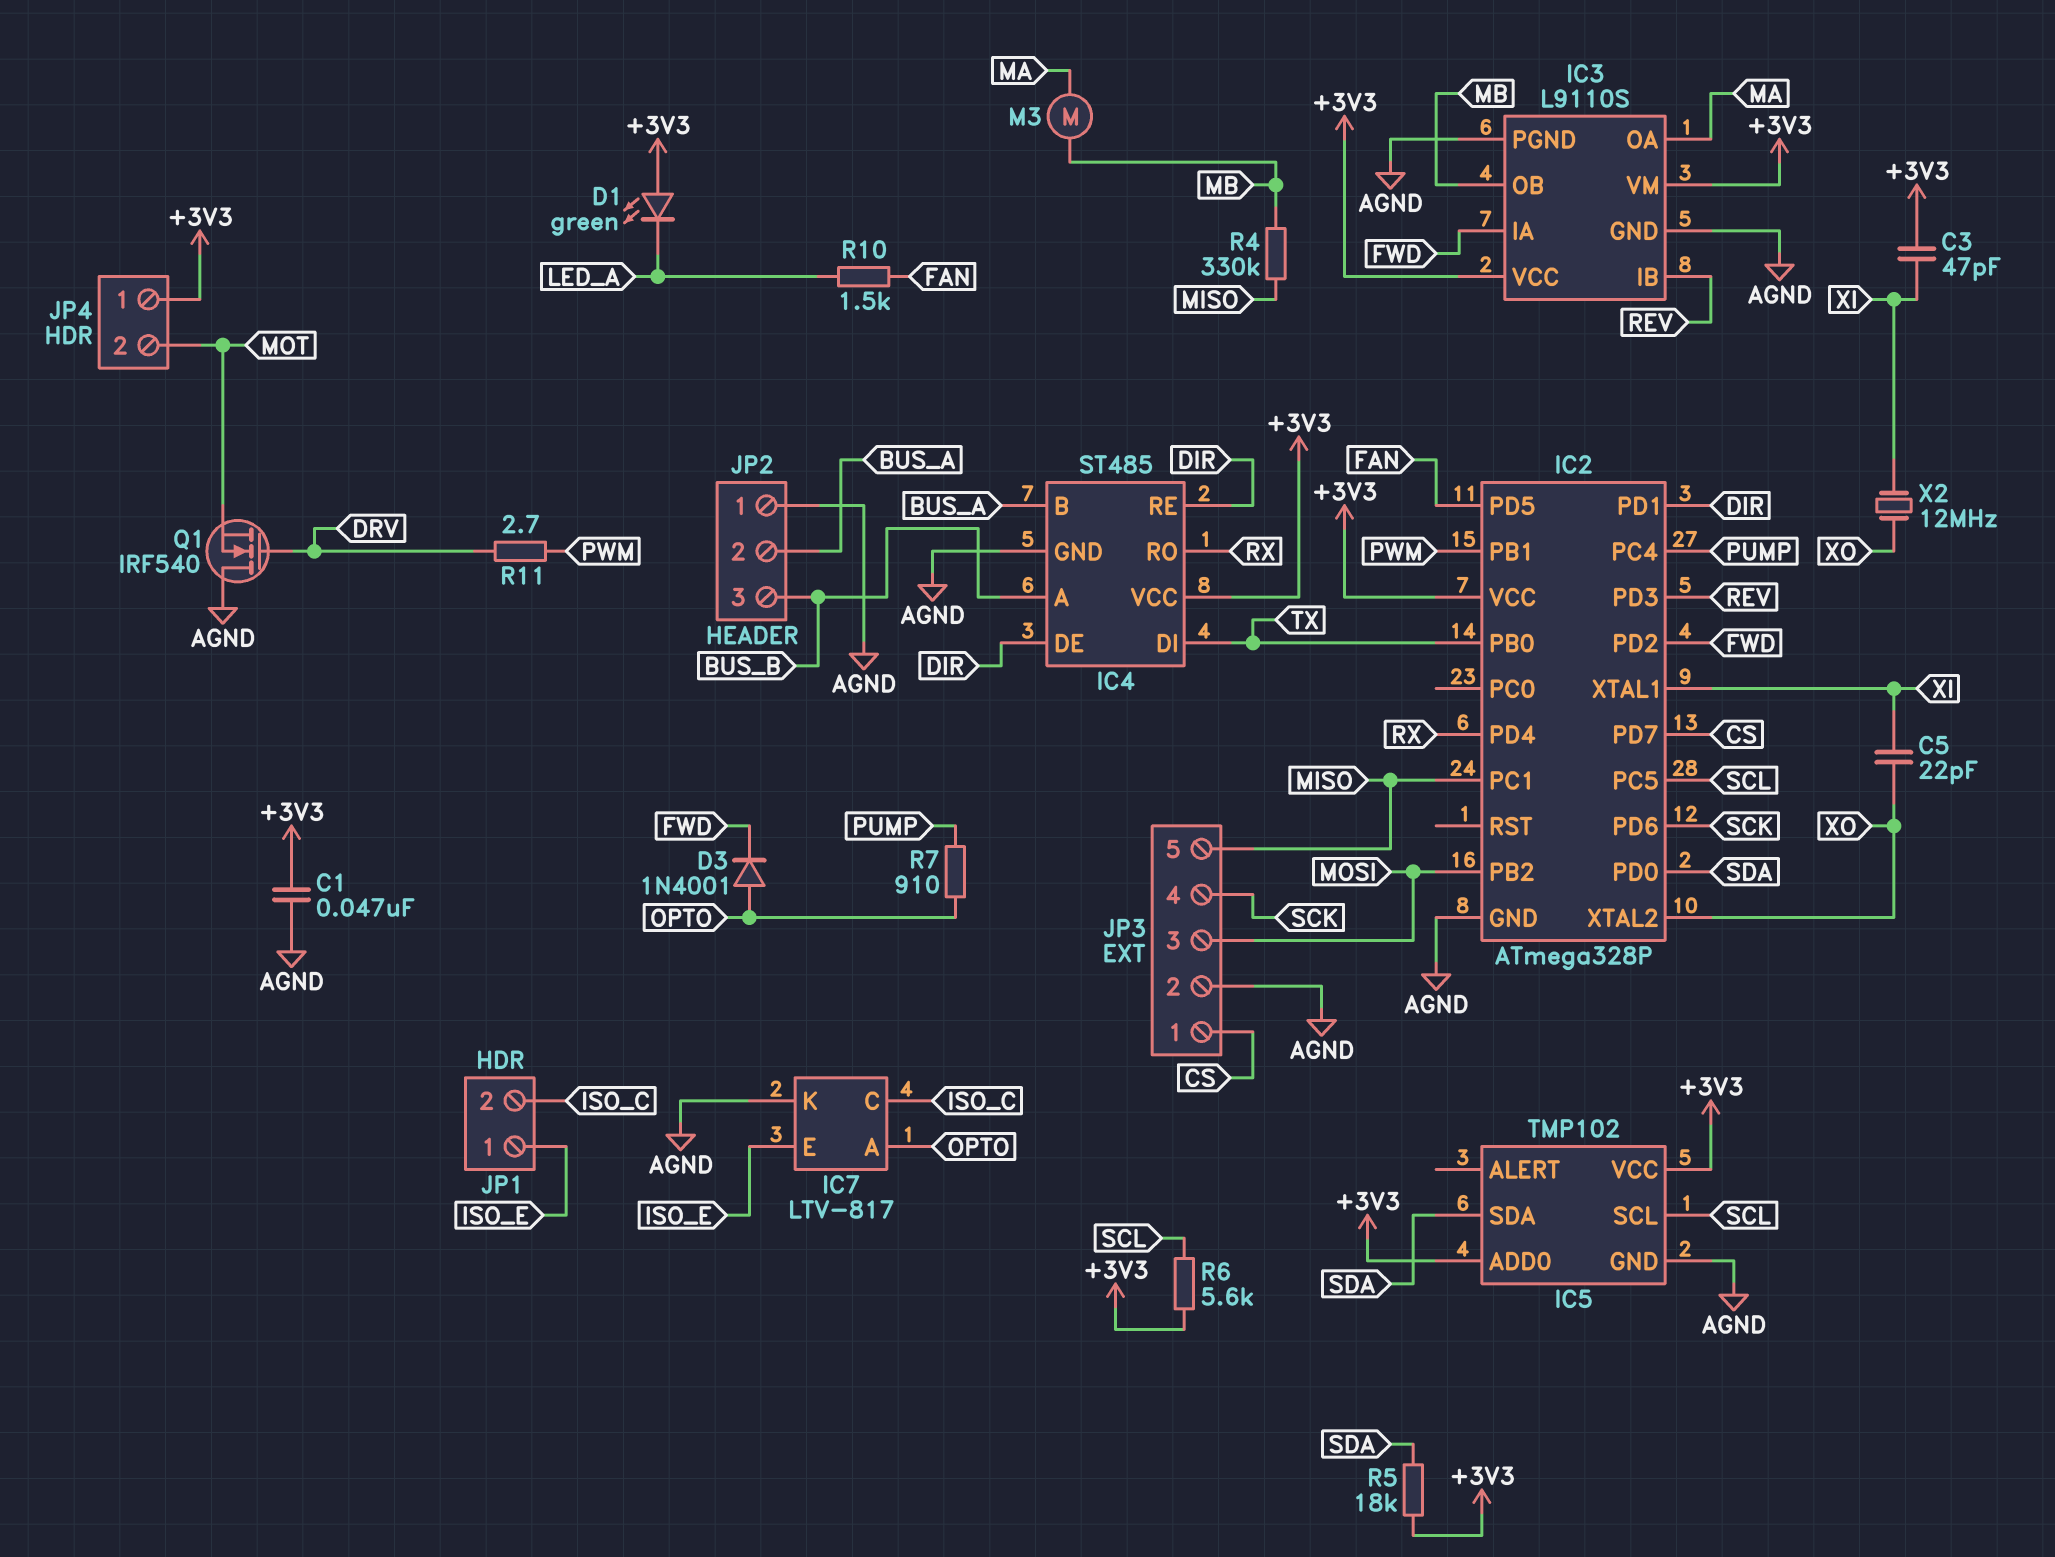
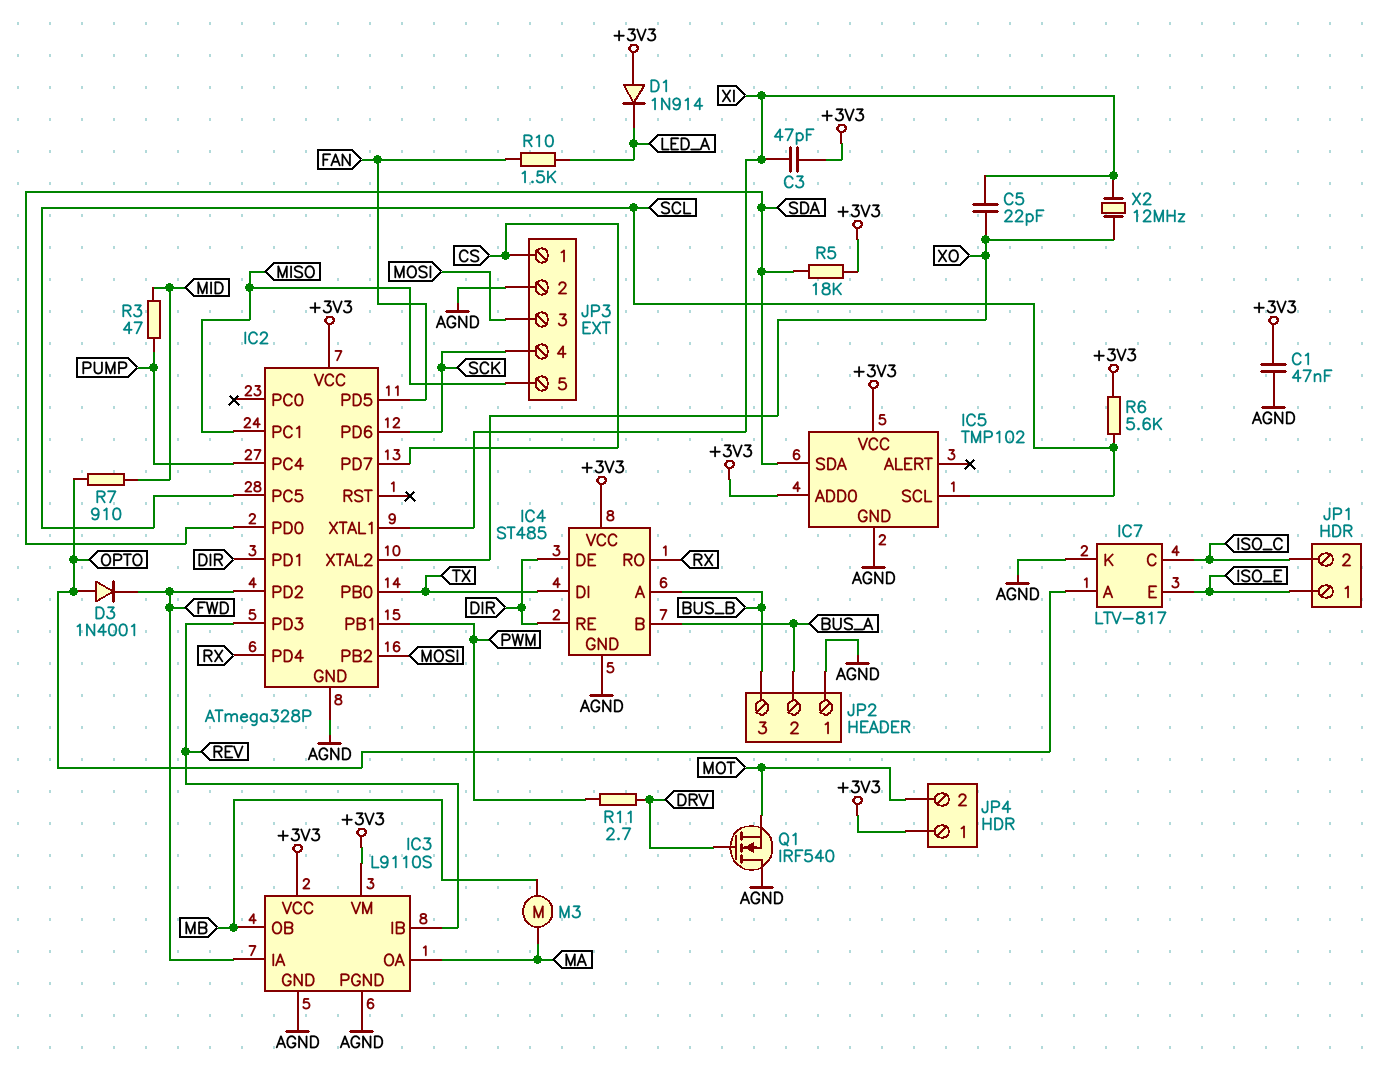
D1: LED green (A +3V3, K LED_A) -> diode 1N914 (A +3V3, K LED_A)
R3: none -> 47 (MID, PUMP)
R4: 330k (MB, MISO) -> none
R7: 910 (OPTO, PUMP) -> 910 (MID, OPTO)

